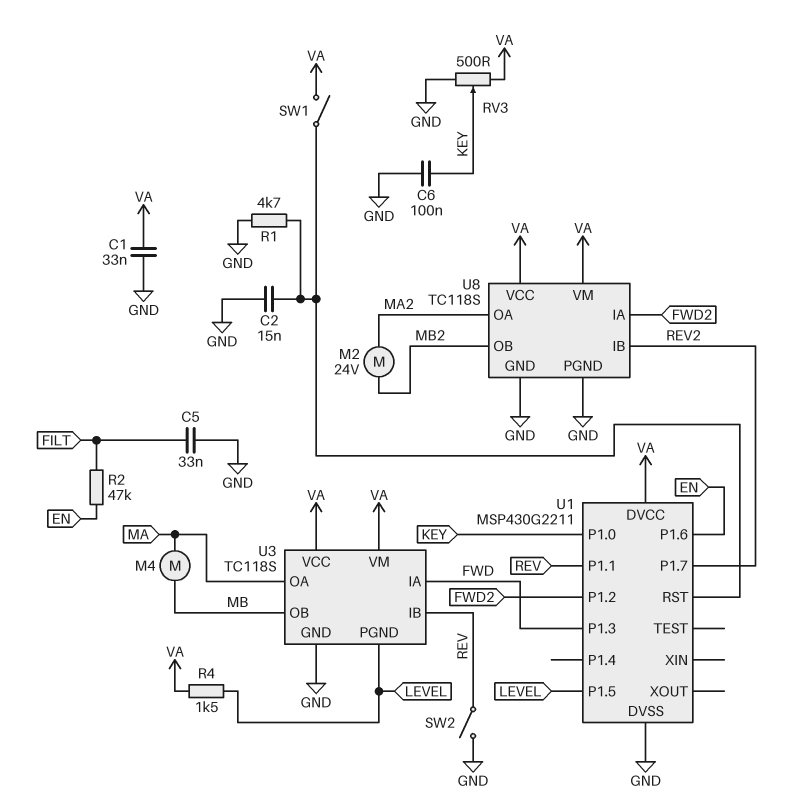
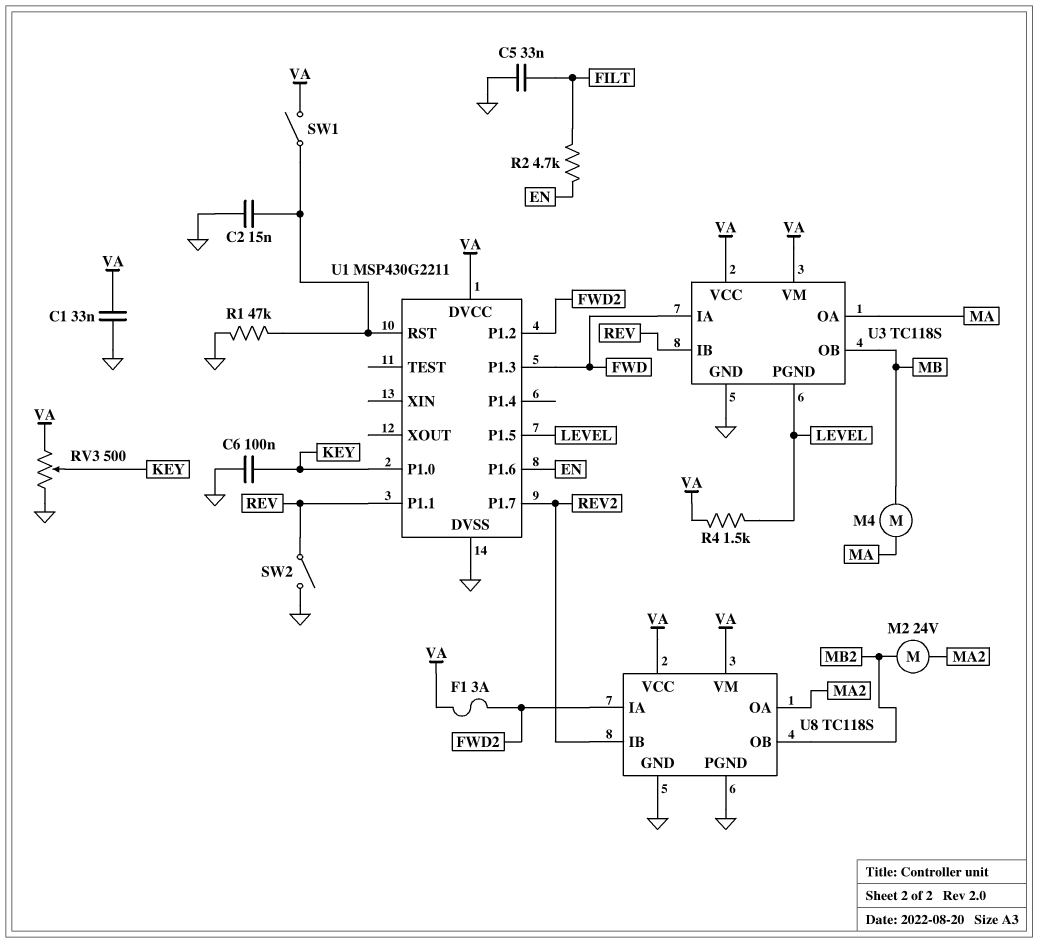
F1: none -> 3A (FWD2, VA)
R1: 4.7k (GND, U1/RST) -> 47k (GND, U1/RST)
R2: 47k (EN, FILT) -> 4.7k (EN, FILT)

